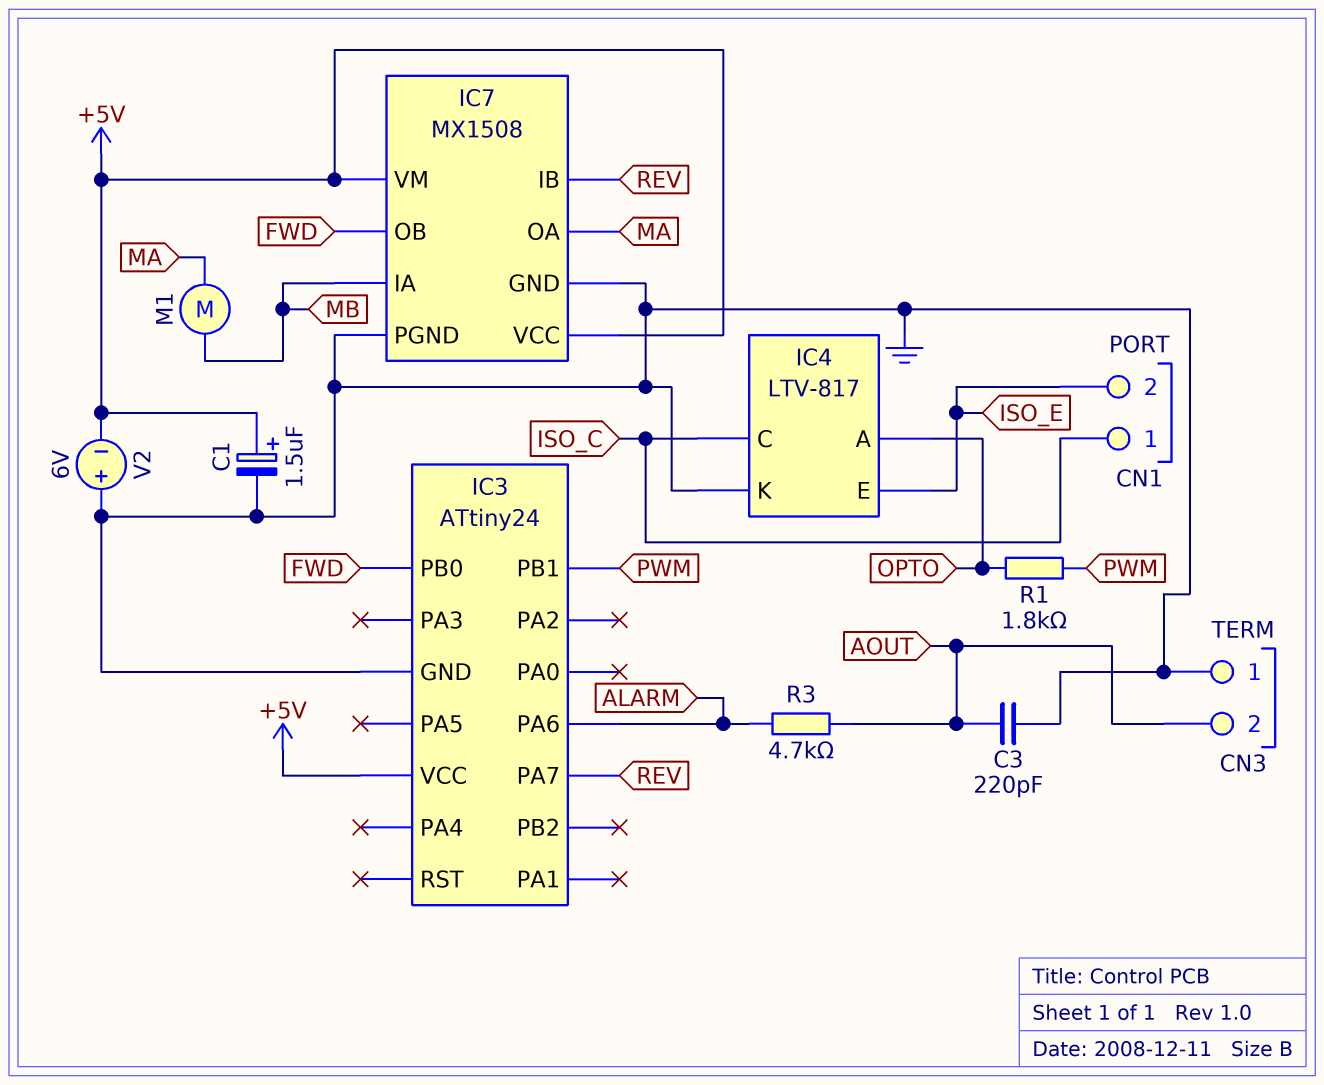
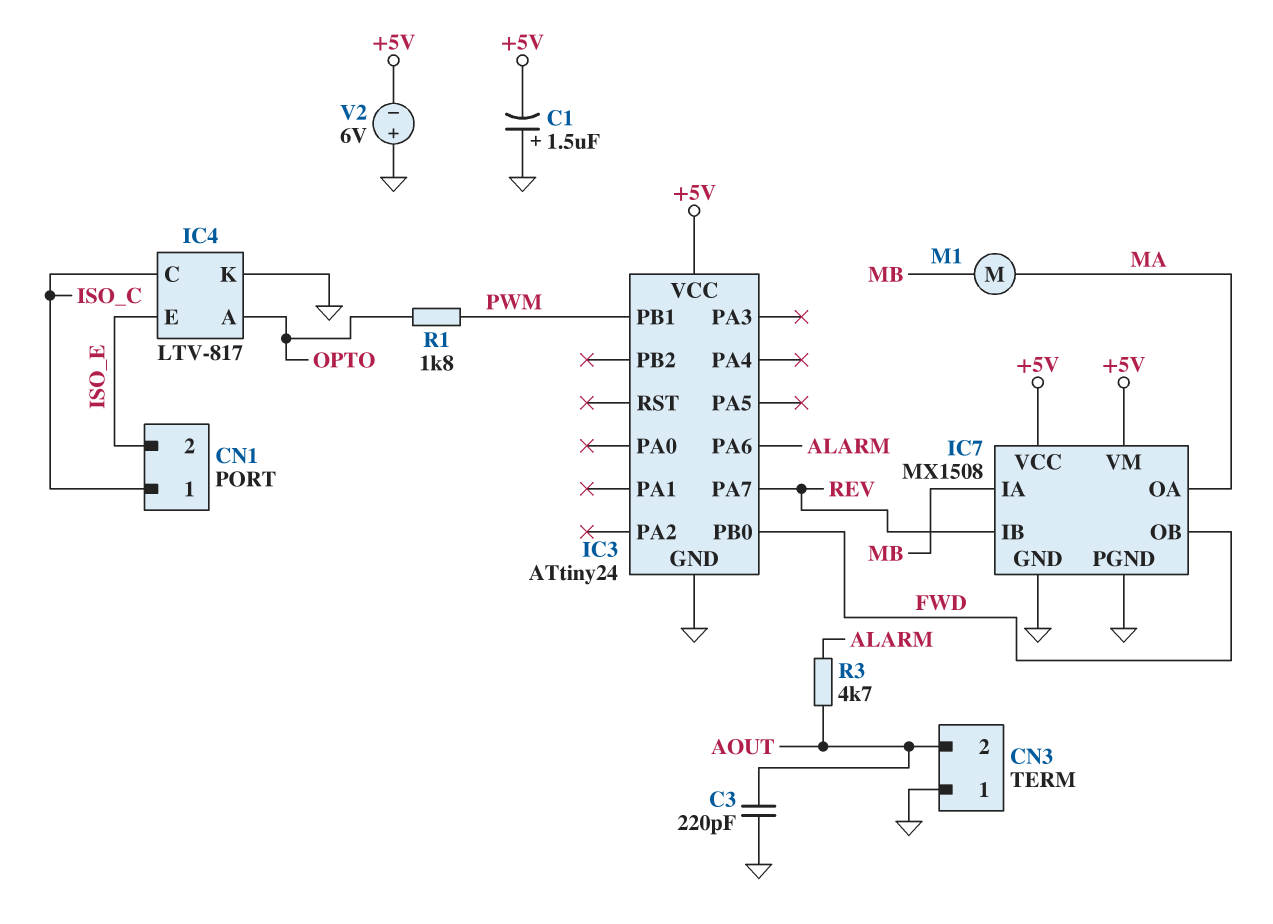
C1: 1.5uF (plus +5V, minus GND) -> 1.5uF (plus GND, minus +5V)

